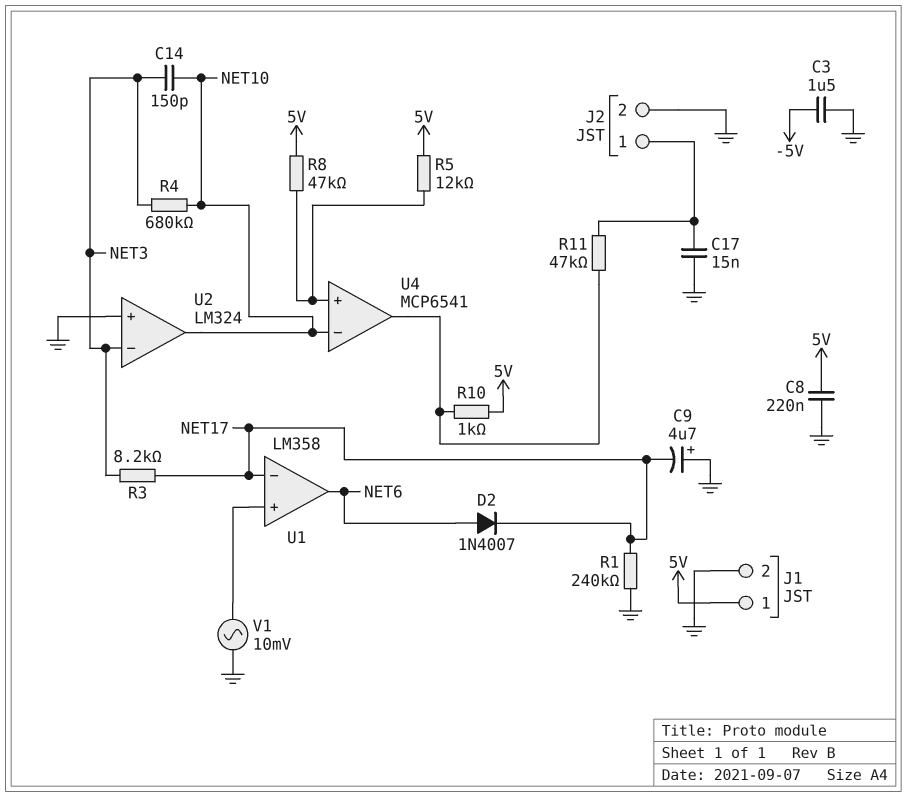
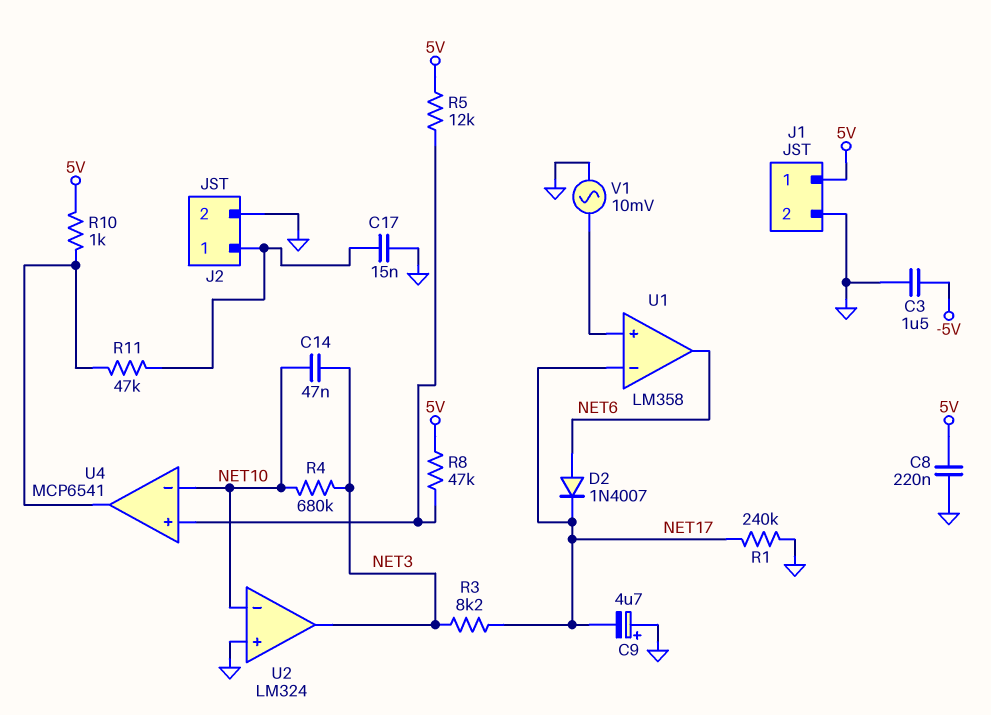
C14: 150pF (NET3, NET10) -> 47nF (NET3, NET10)
U2 pin in-: NET3 -> NET10
U2 pin out: NET10 -> NET3

